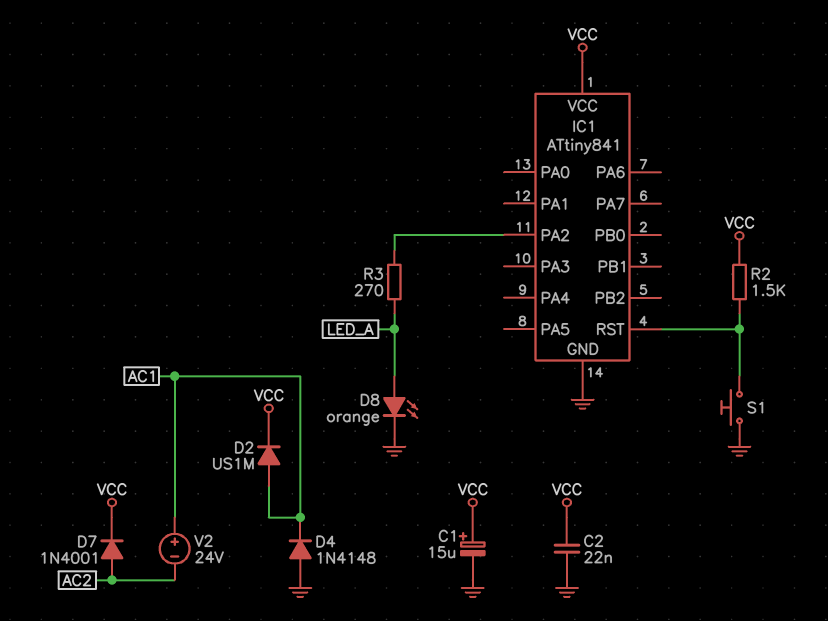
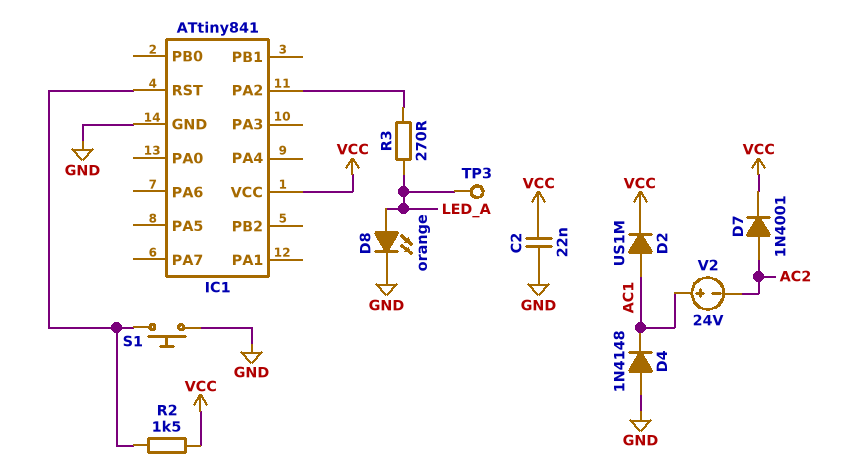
C1: 15uF (plus VCC, minus GND) -> none
TP3: none -> test point (LED_A)

